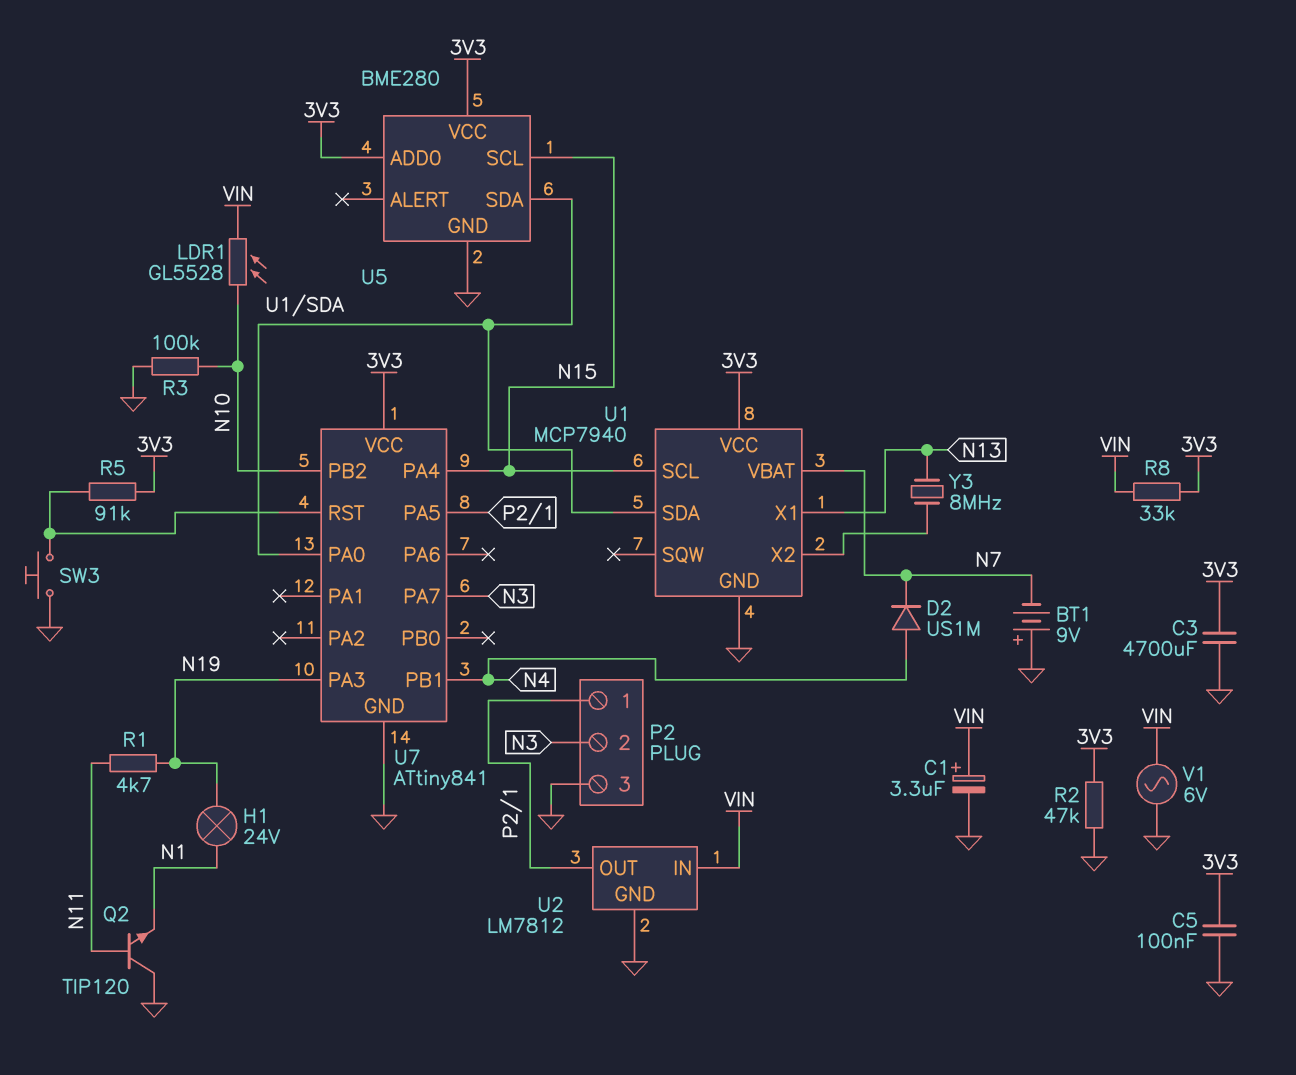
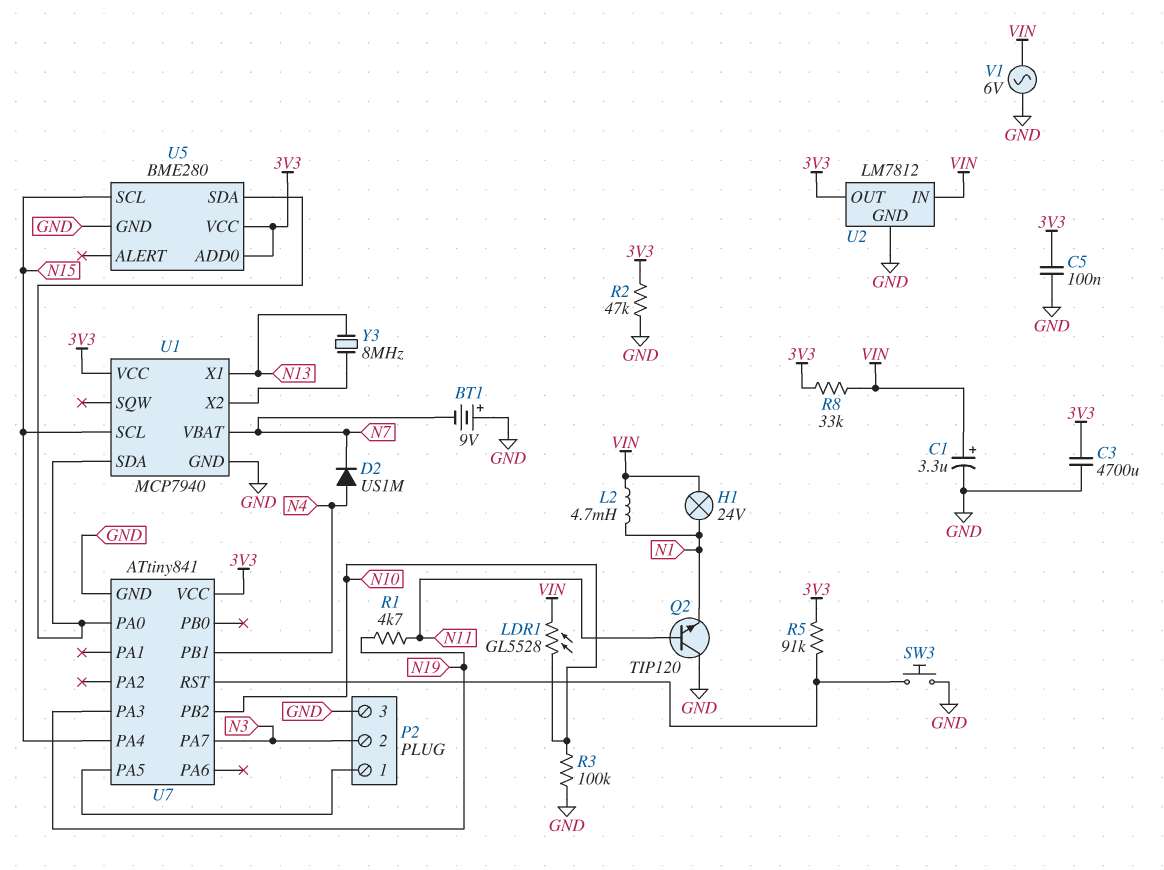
H1: lamp 24V (N1, N19) -> lamp 24V (N1, VIN)
L2: none -> 4.7mH (N1, VIN)
U2 pin OUT: P2/1 -> 3V3

